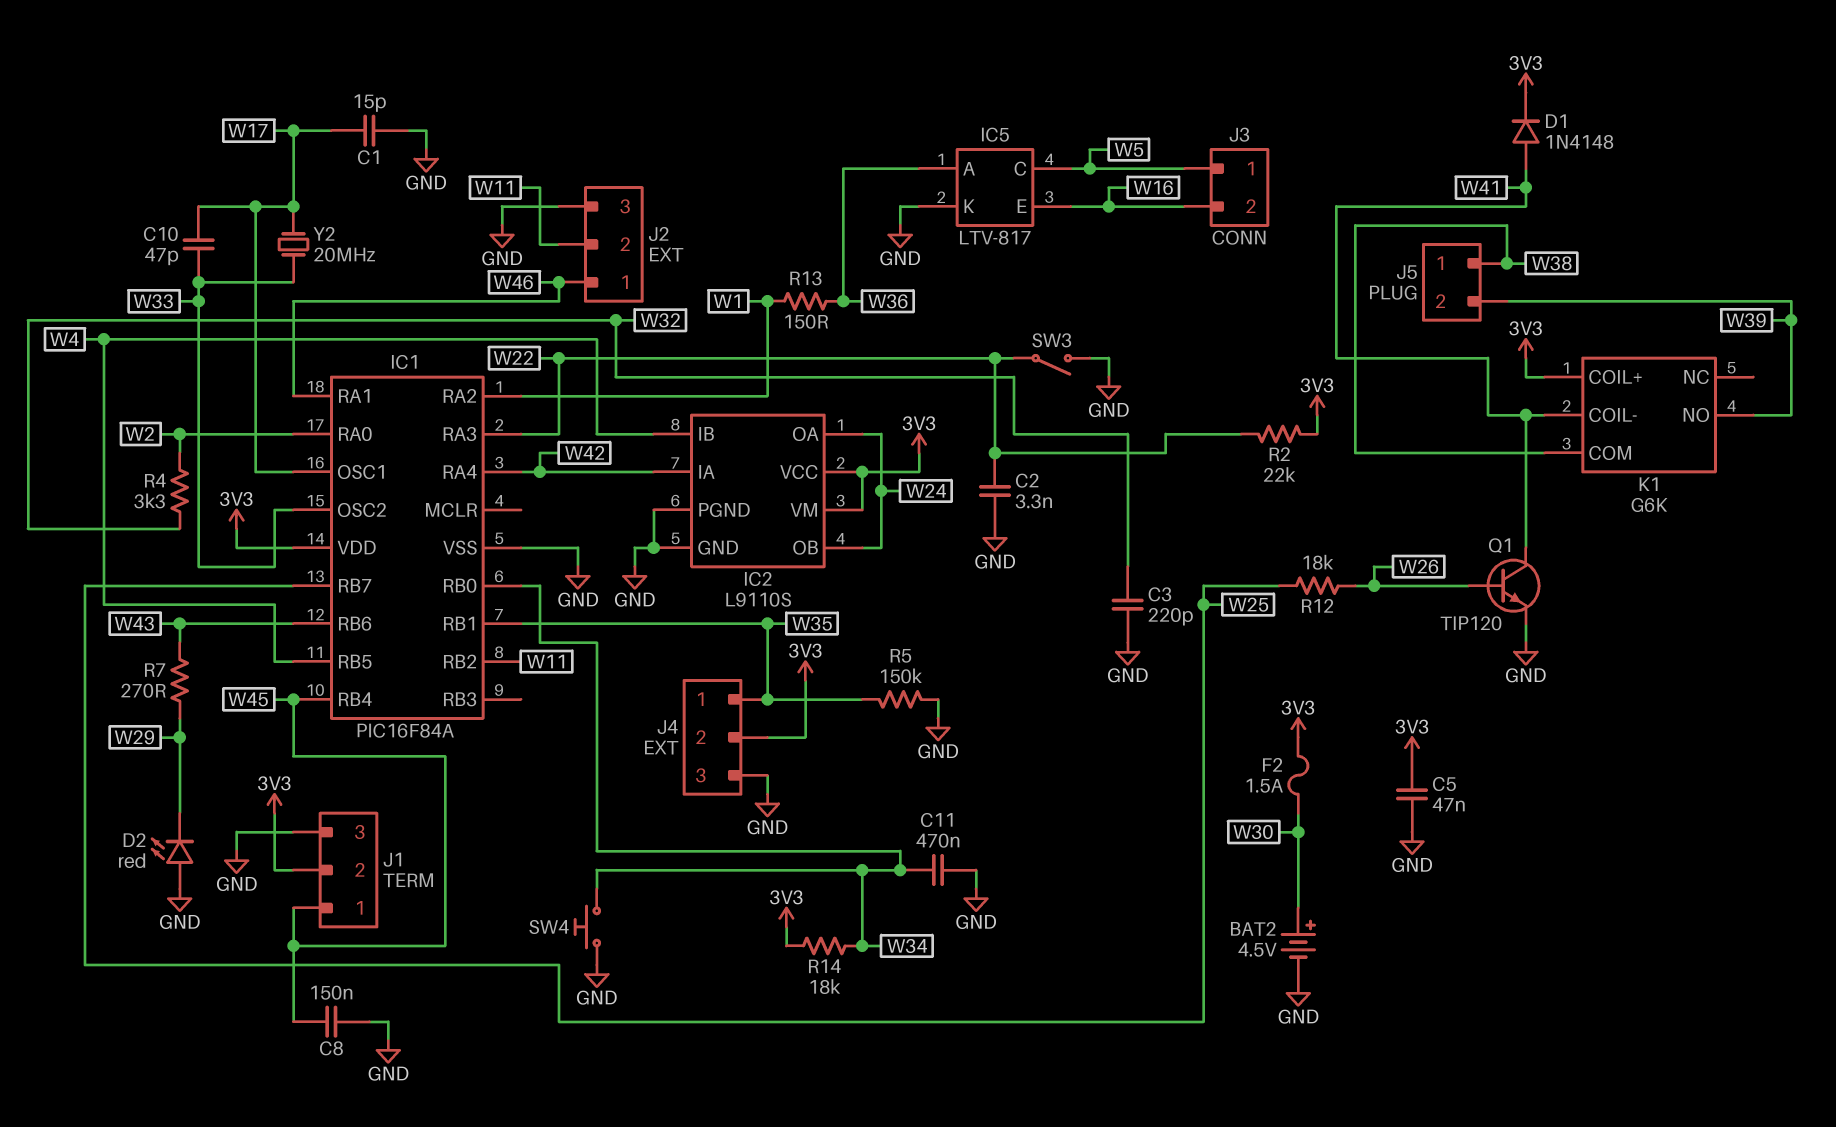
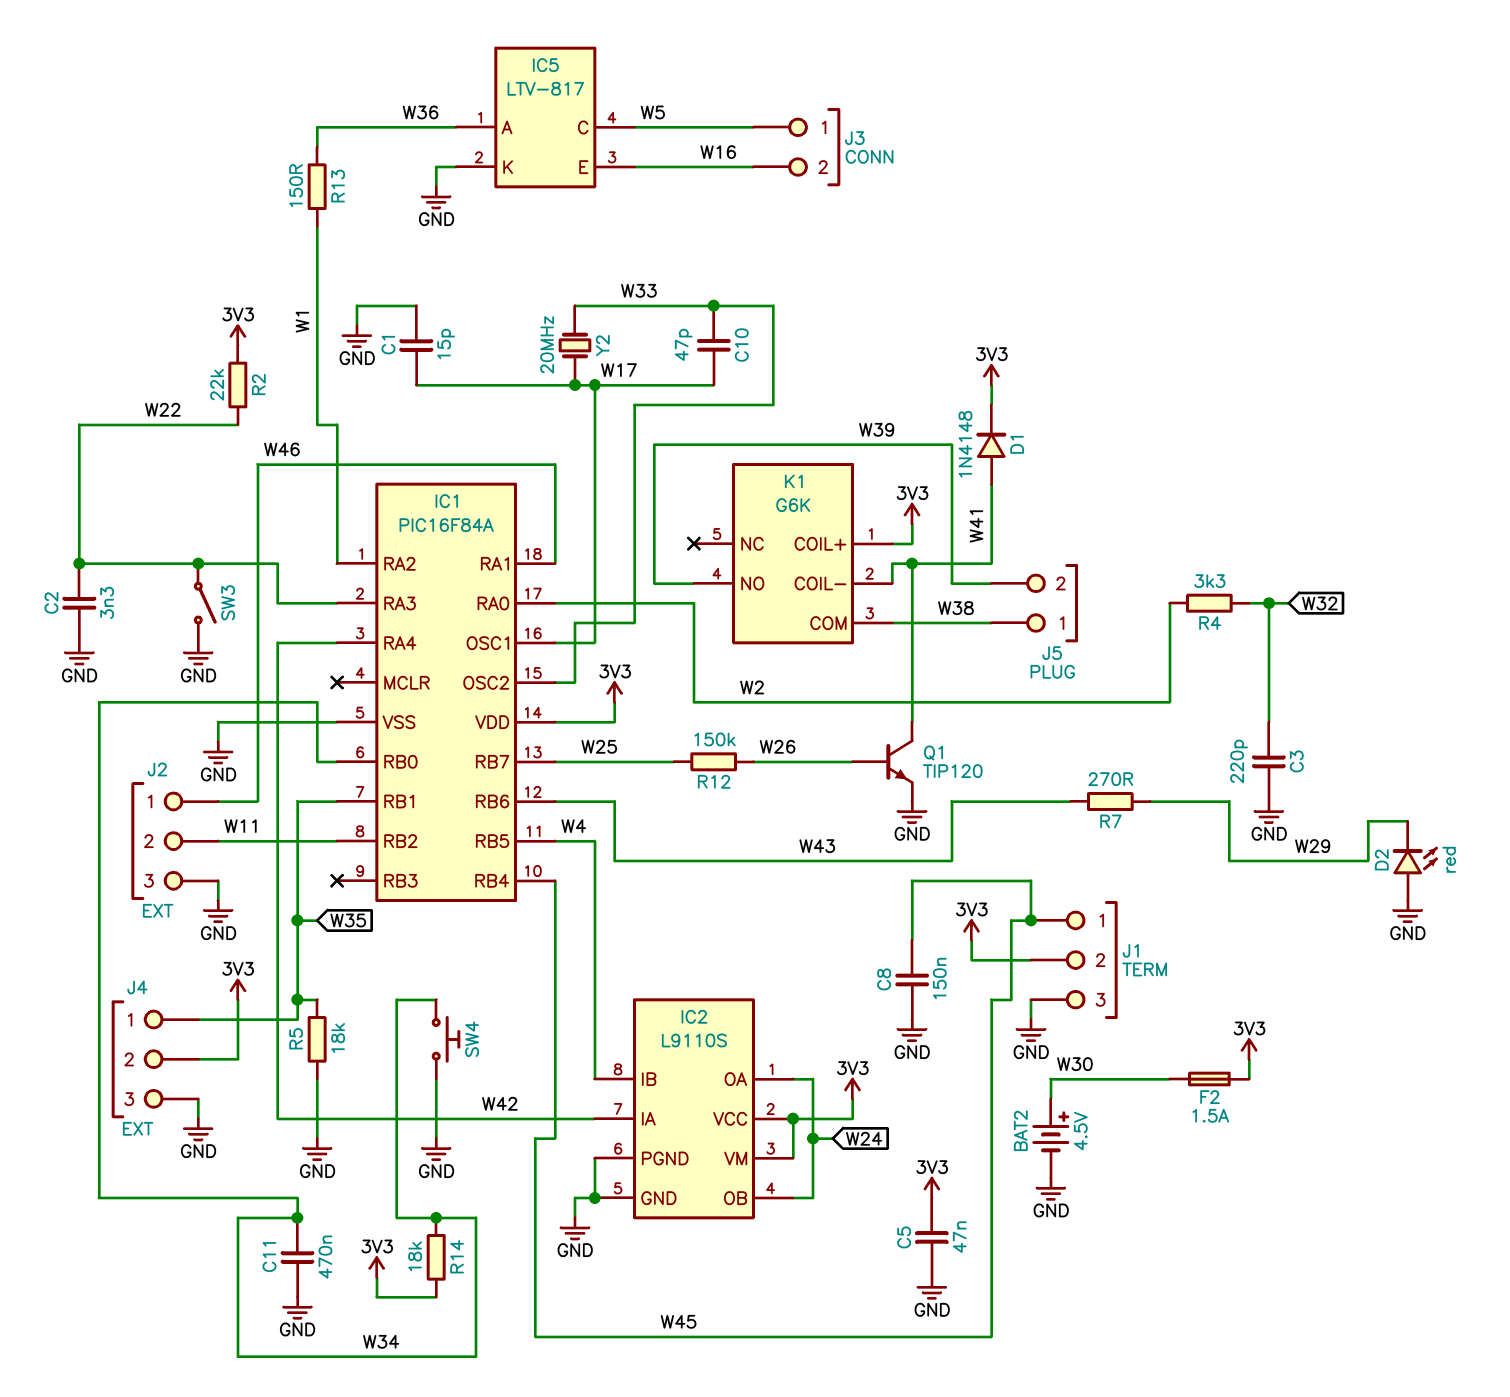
R5: 150k (GND, W35) -> 18k (GND, W35)
R12: 18k (W25, W26) -> 150k (W25, W26)

